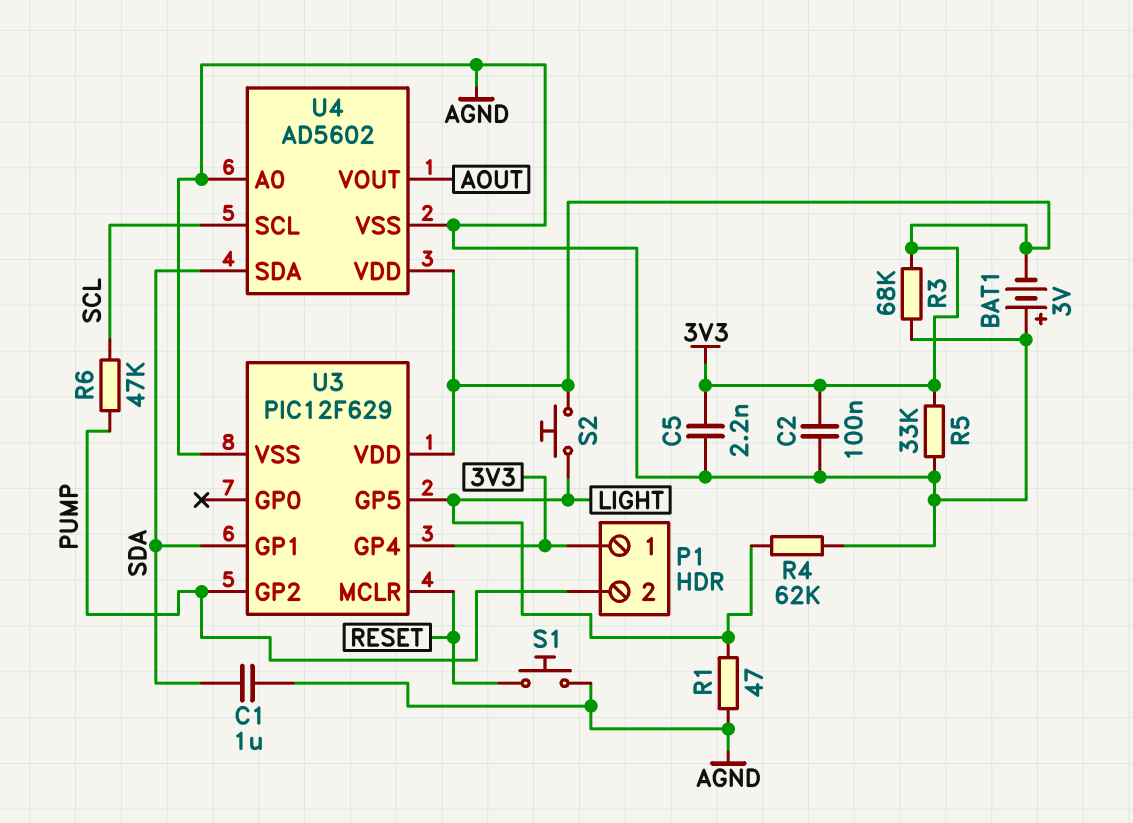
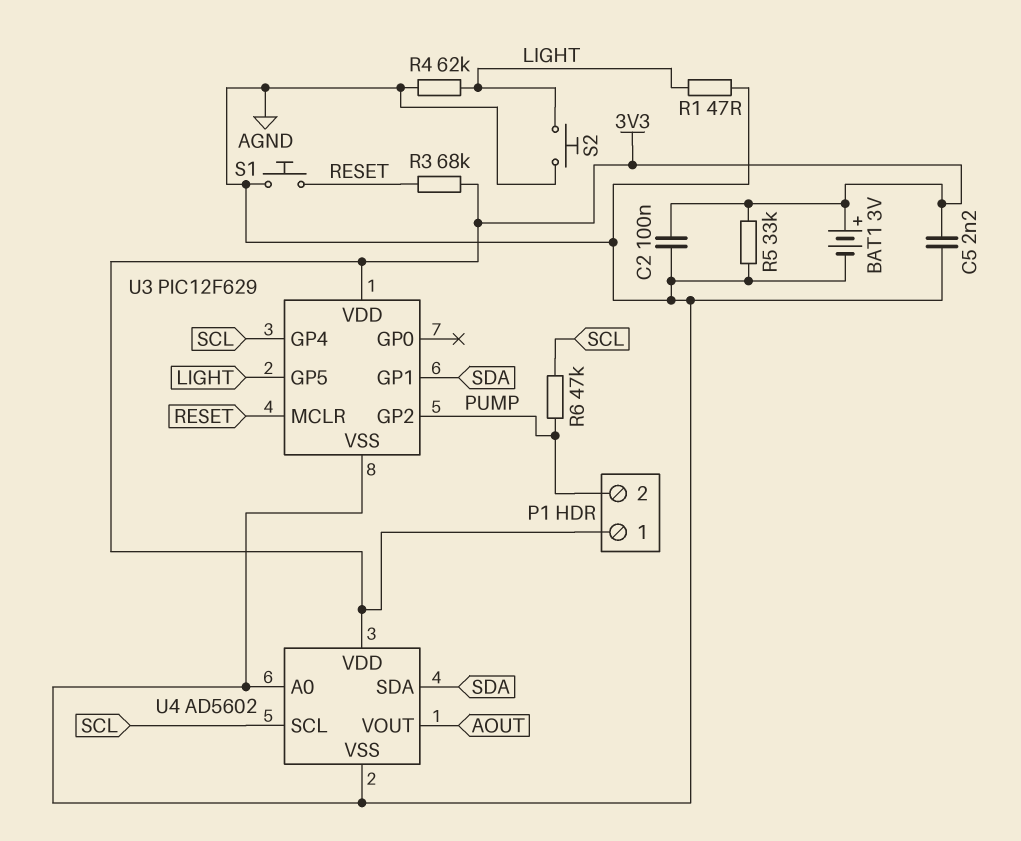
BAT1: 3V (plus AGND, minus 3V3) -> 3V (plus 3V3, minus AGND)
C1: 1uF (AGND, SDA) -> none
R3: 68k (3V3, AGND) -> 68k (3V3, RESET)
S2: button (3V3, LIGHT) -> button (AGND, LIGHT)
U3 pin GP4: 3V3 -> SCL

